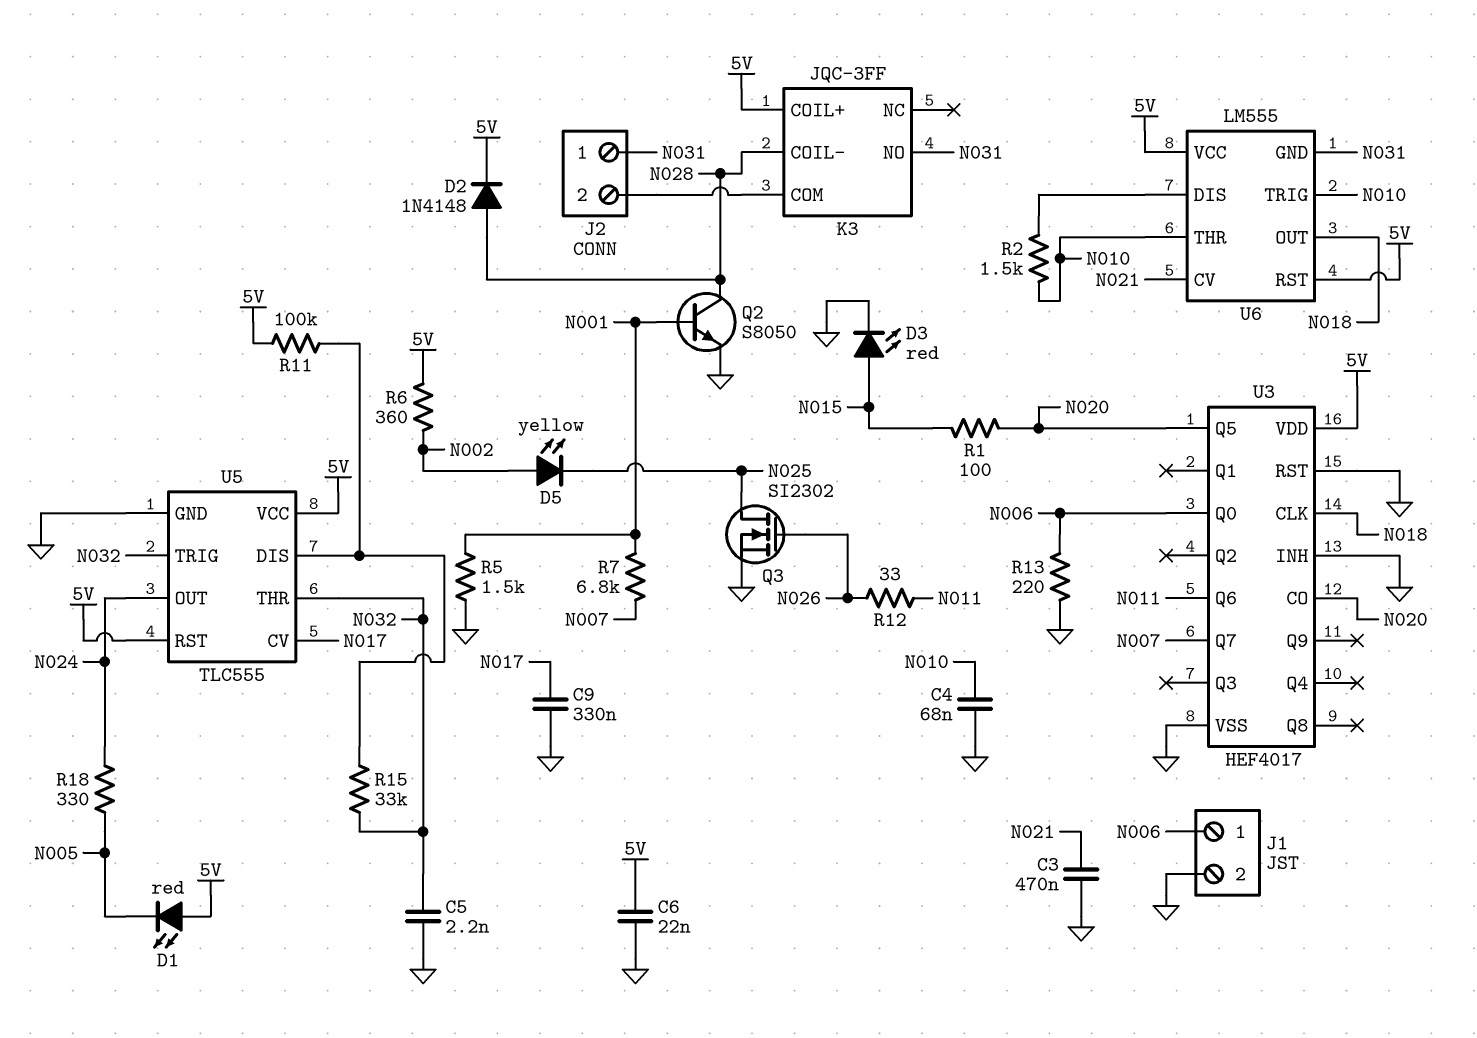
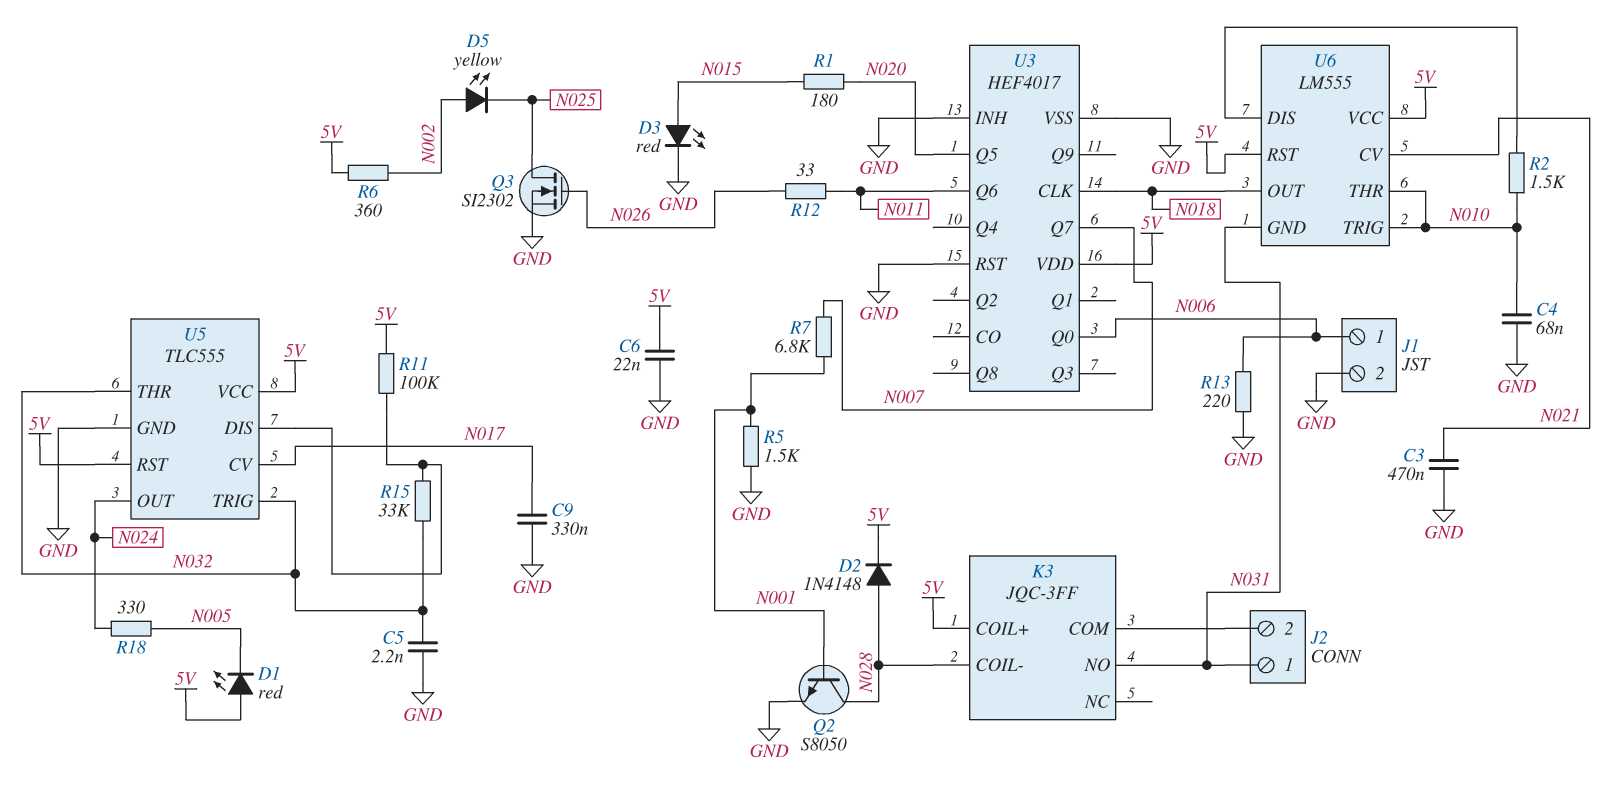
R1: 100 (N015, N020) -> 180 (N015, N020)
U3 pin CO: N020 -> none

